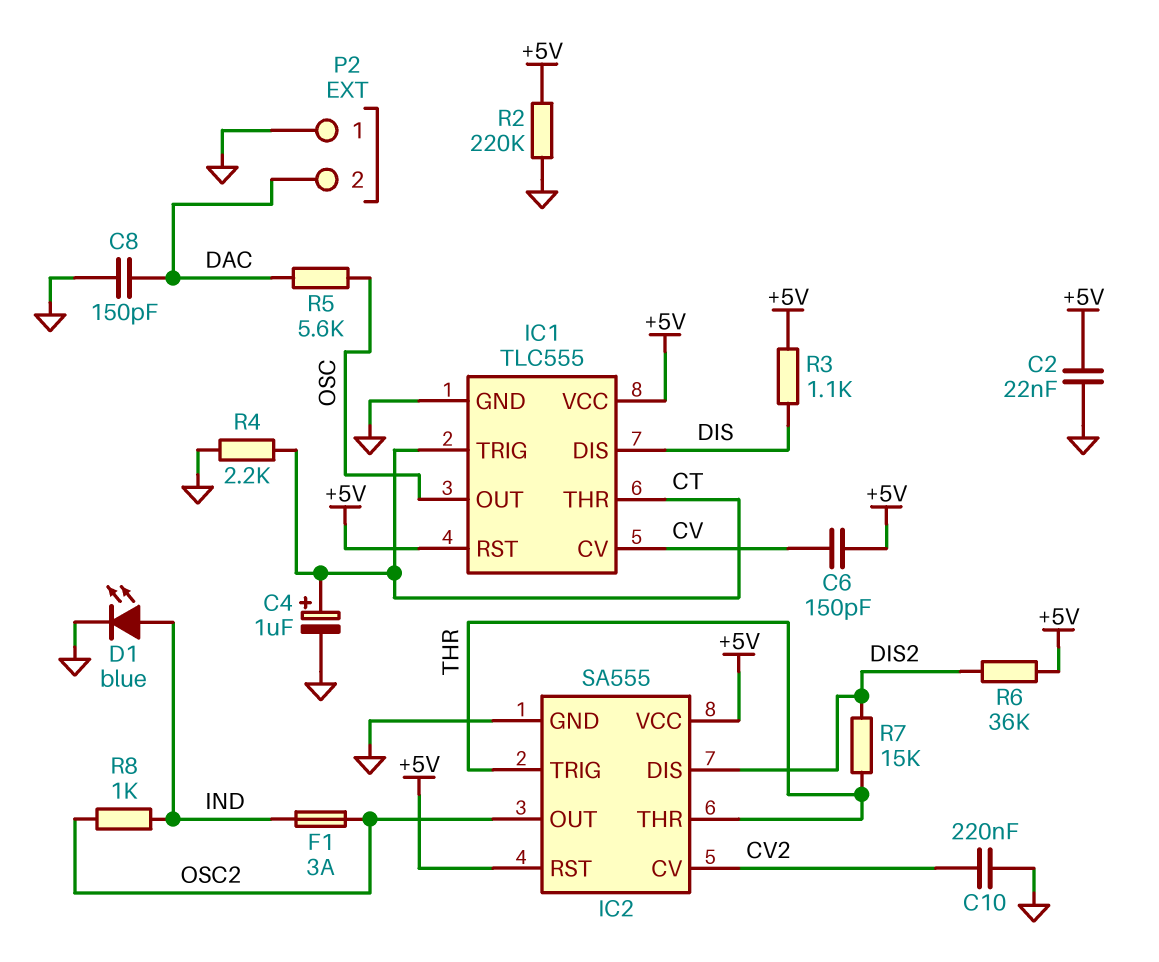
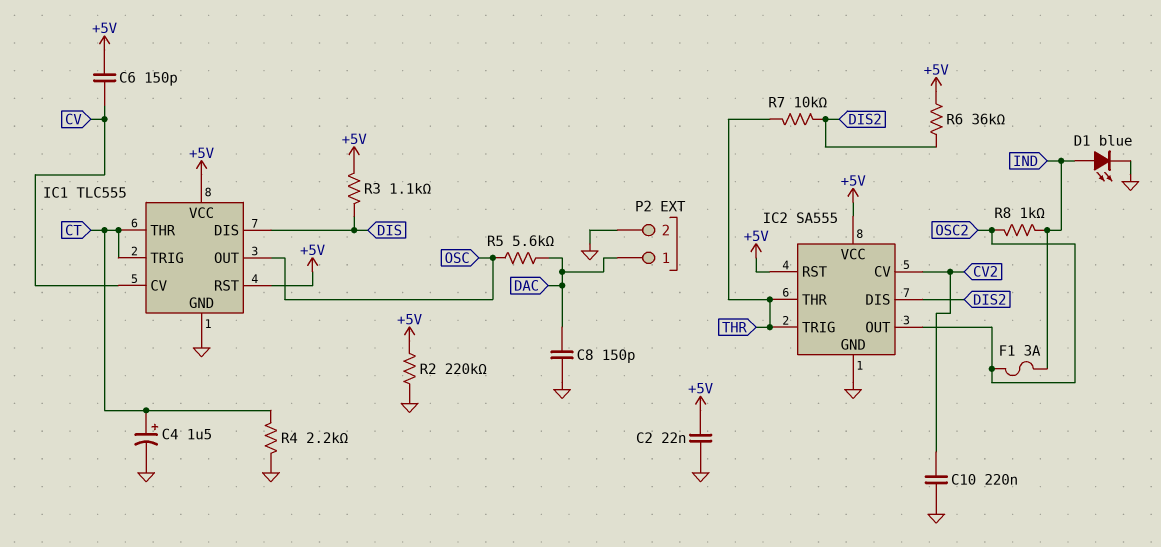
C4: 1uF (plus CT, minus GND) -> 1.5uF (plus CT, minus GND)
P2 pin 1: GND -> DAC
P2 pin 2: DAC -> GND
R7: 15k (DIS2, THR) -> 10k (DIS2, THR)

